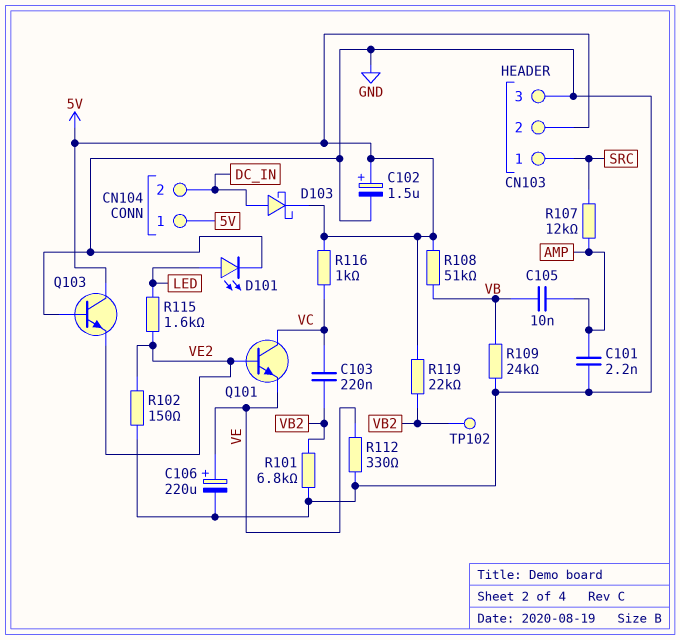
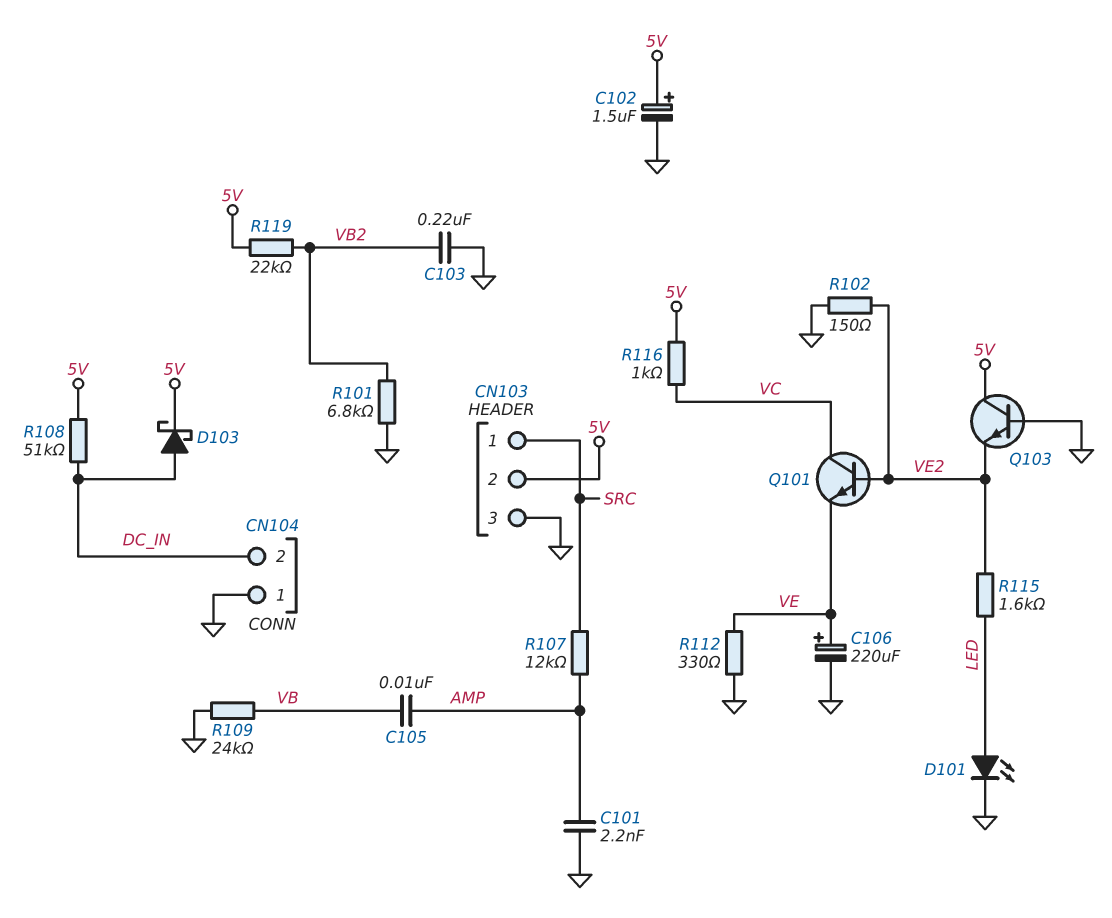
C103: 220nF (VB2, VC) -> 220nF (GND, VB2)
CN104 pin 1: 5V -> GND
R108: 51k (5V, VB) -> 51k (5V, DC_IN)
TP102: test point (VB2) -> none

